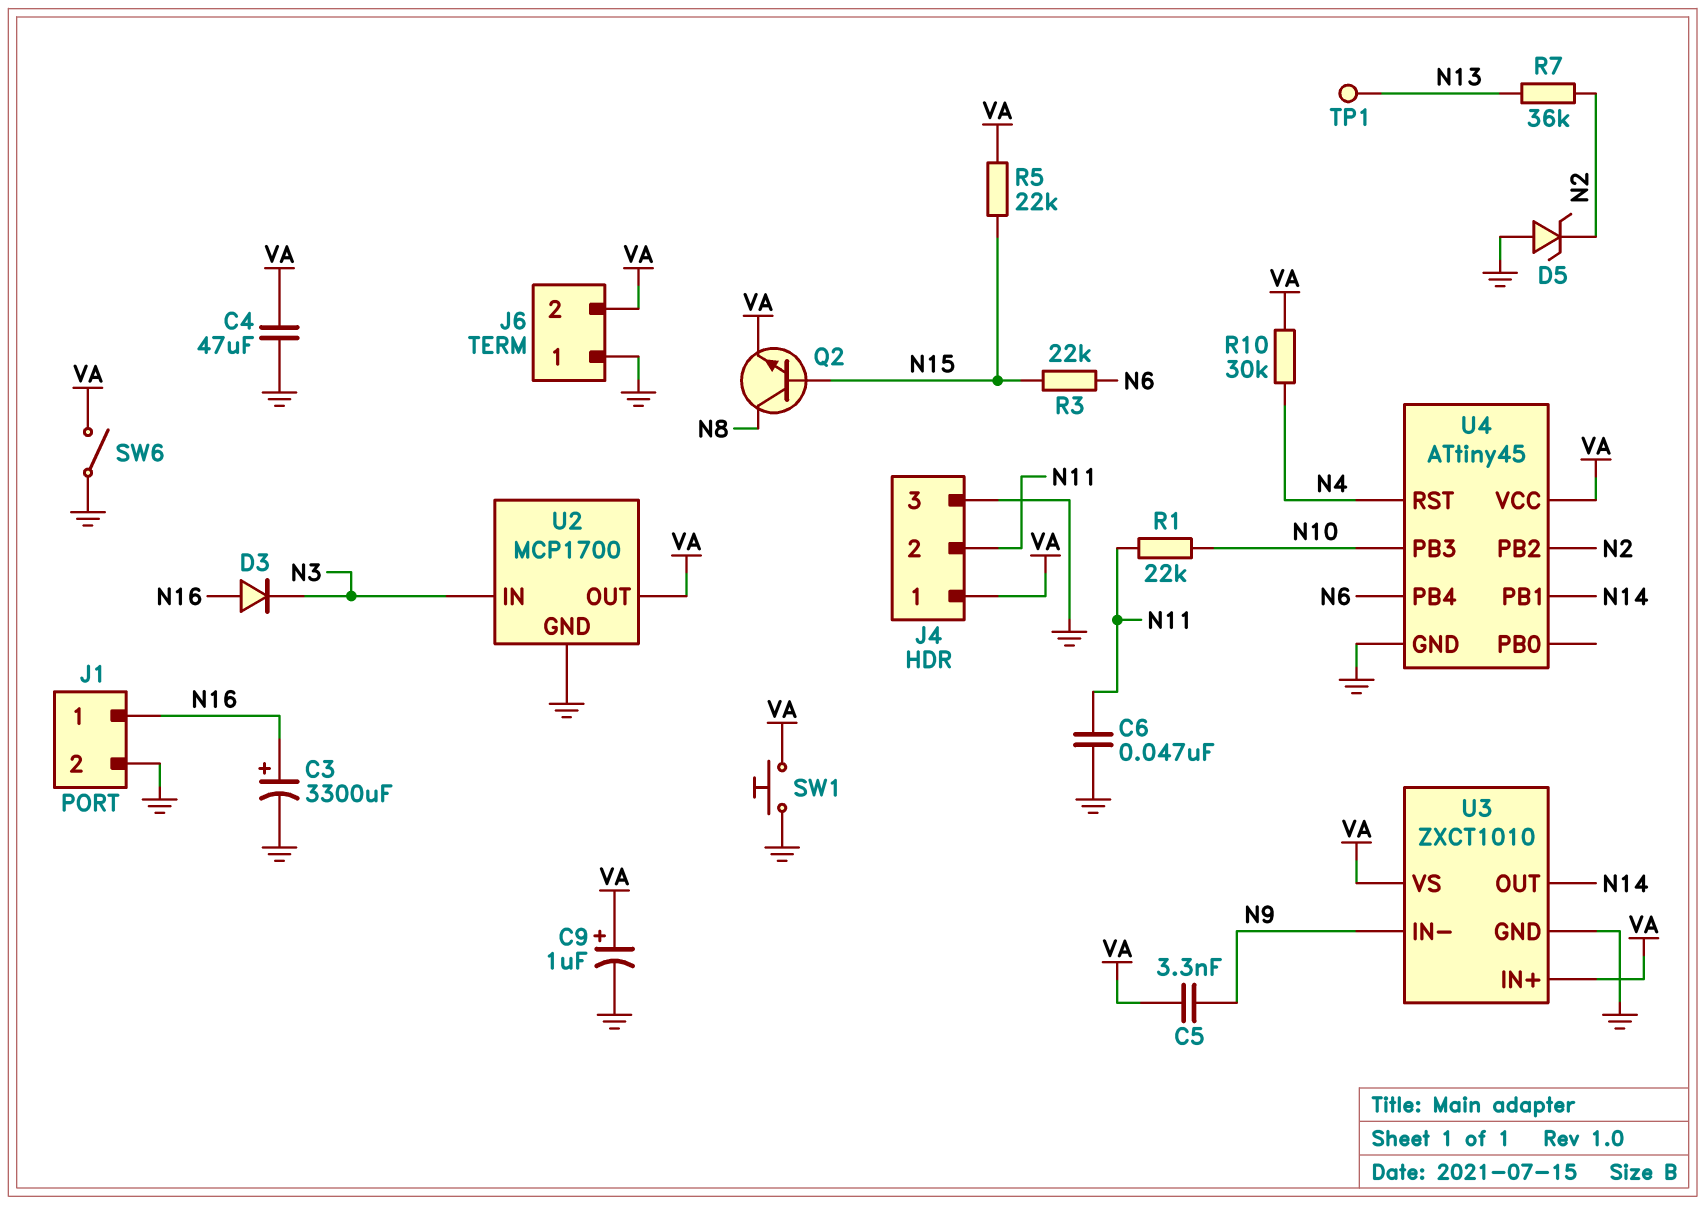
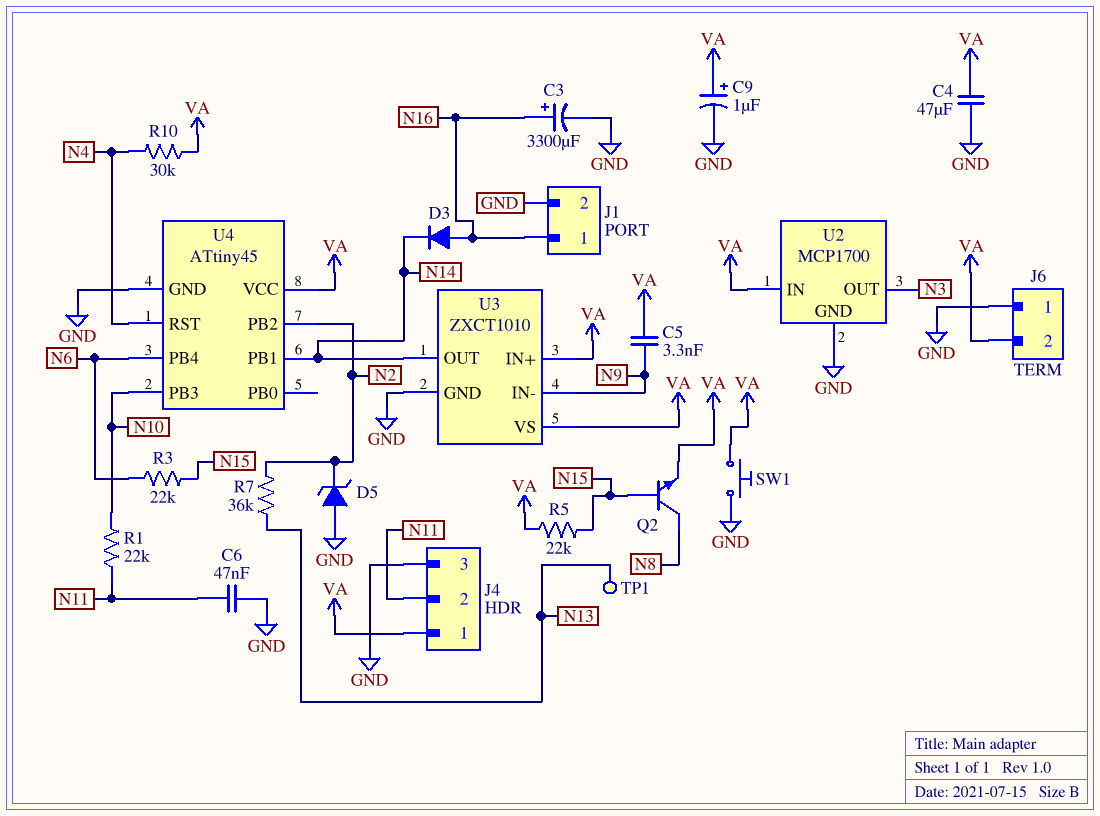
D3: diode (A N16, K N3) -> diode (A N16, K N14)
SW6: switch (GND, VA) -> none
U2 pin IN: N3 -> VA
U2 pin OUT: VA -> N3

